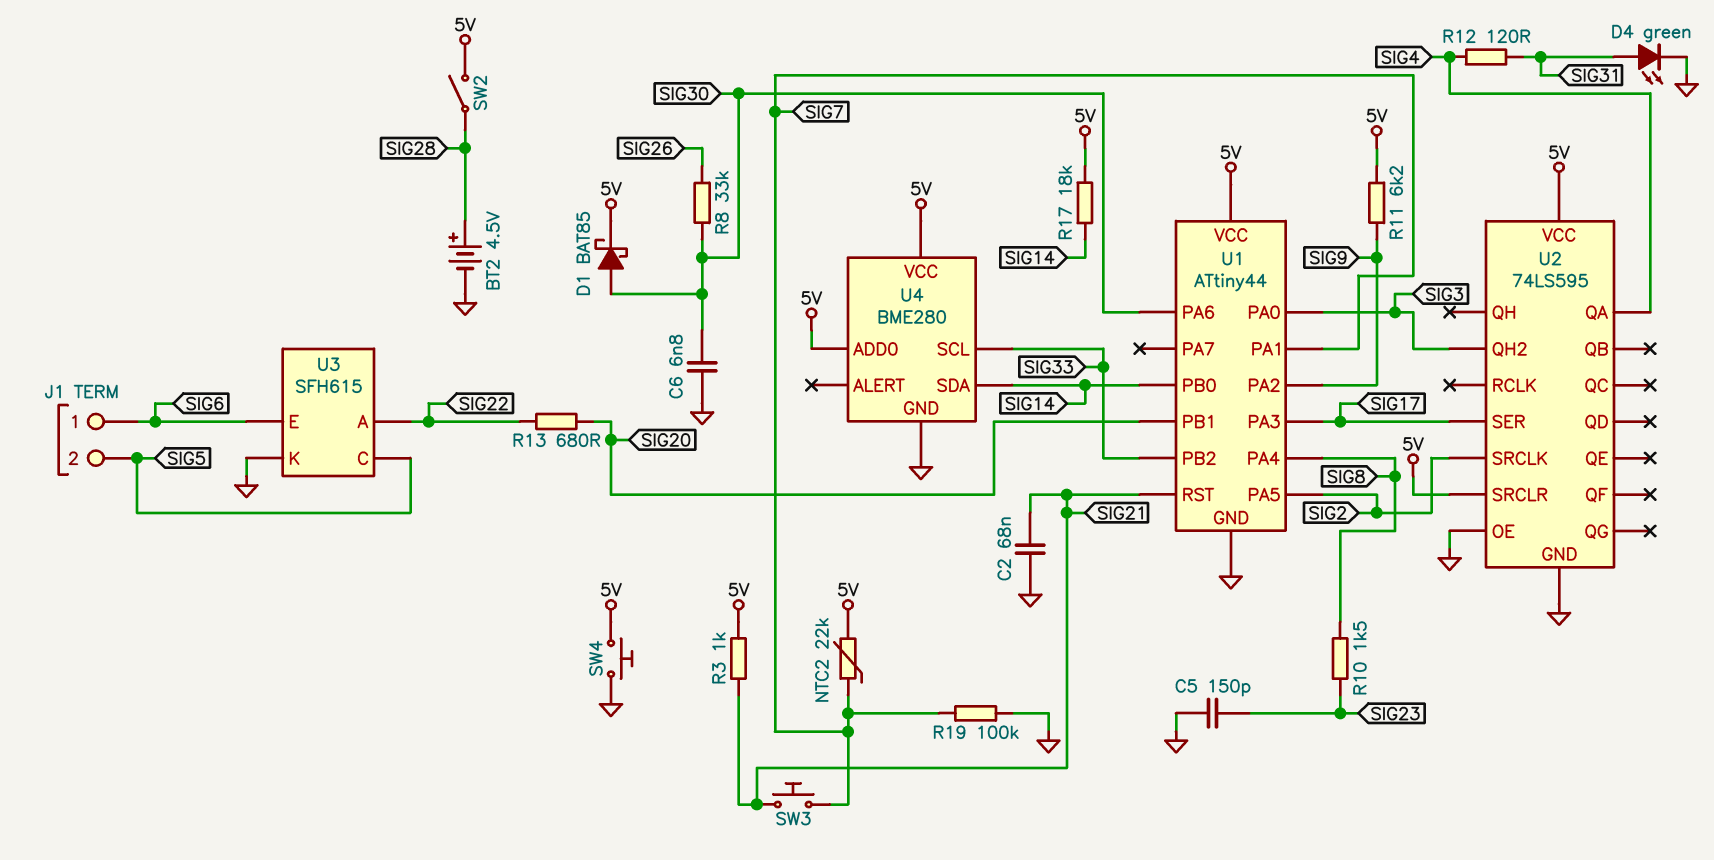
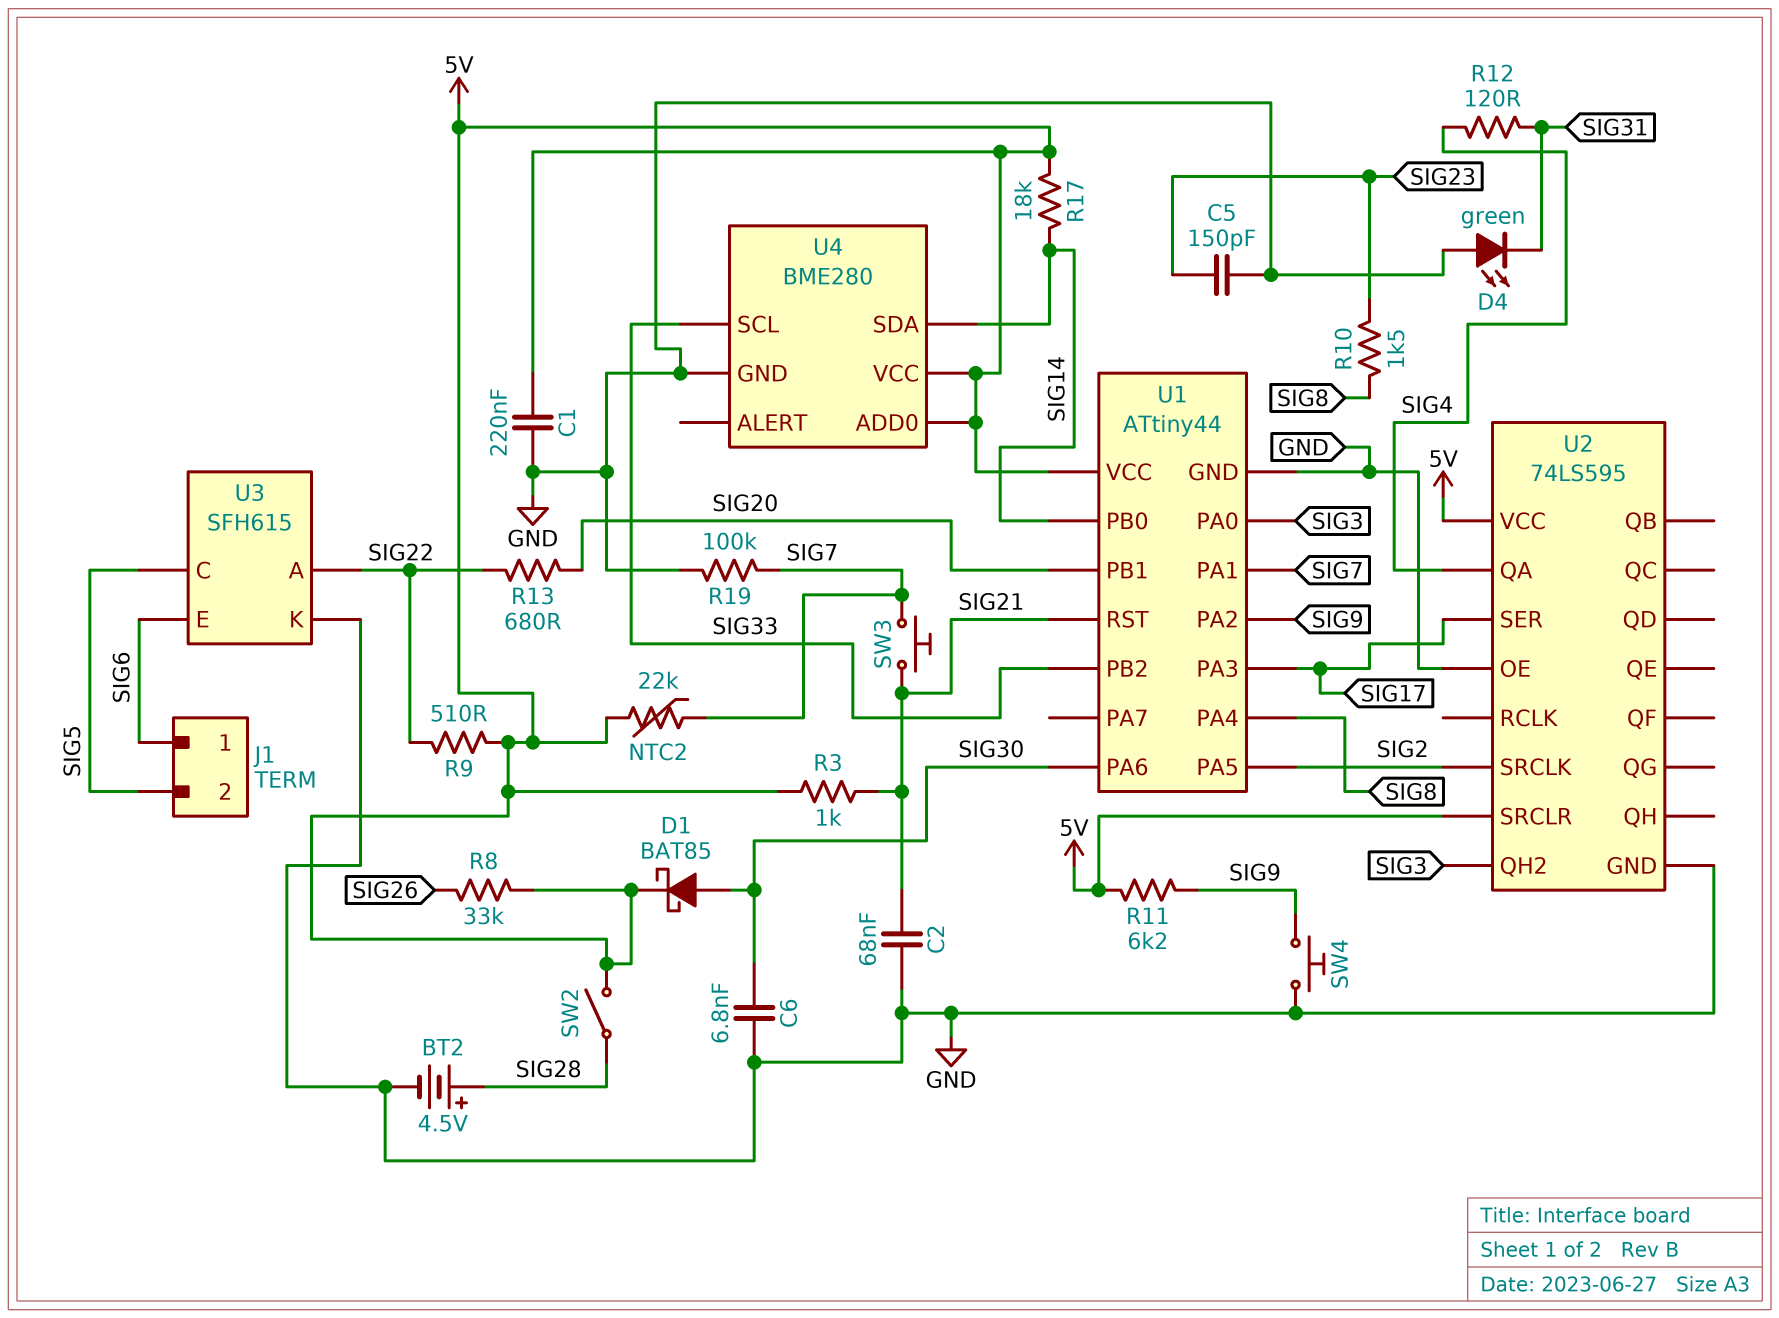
C1: none -> 220nF (5V, GND)
D4: LED green (A SIG31, K GND) -> LED green (A GND, K SIG31)
R8: 33k (SIG26, SIG30) -> 33k (5V, SIG26)
R9: none -> 510 (5V, SIG22)
SW4: button (5V, GND) -> button (GND, SIG9)

